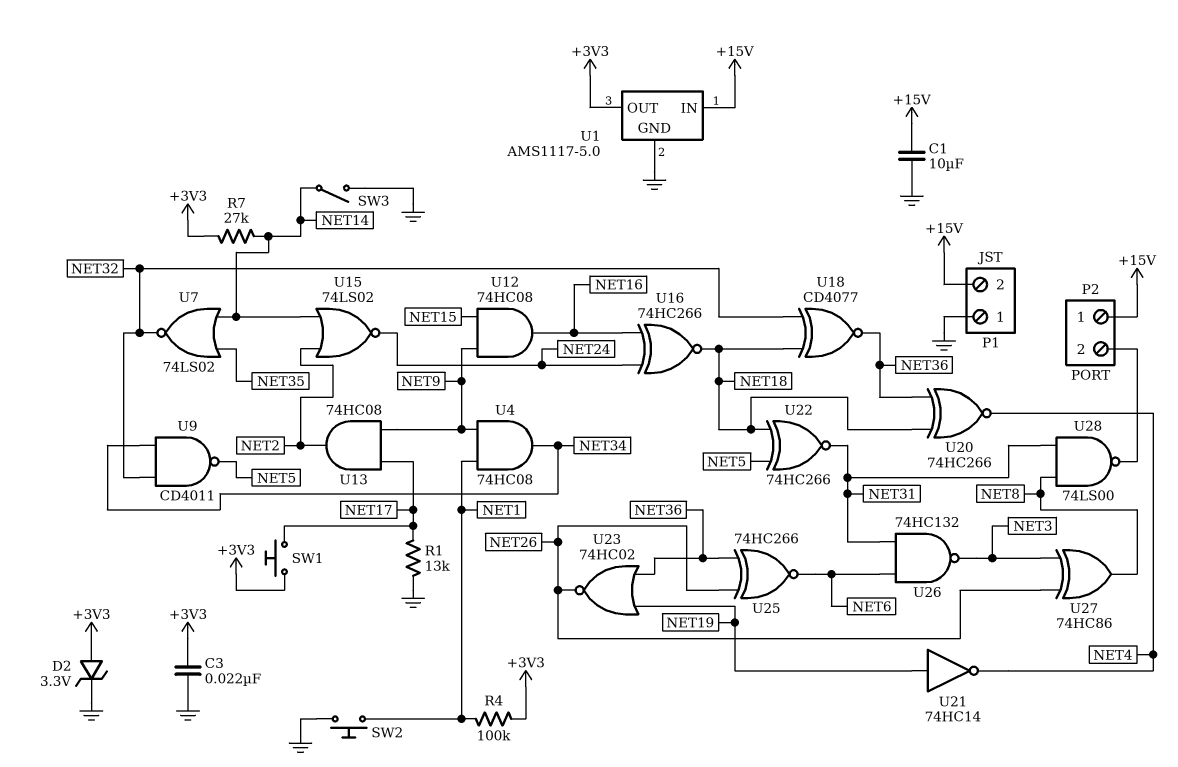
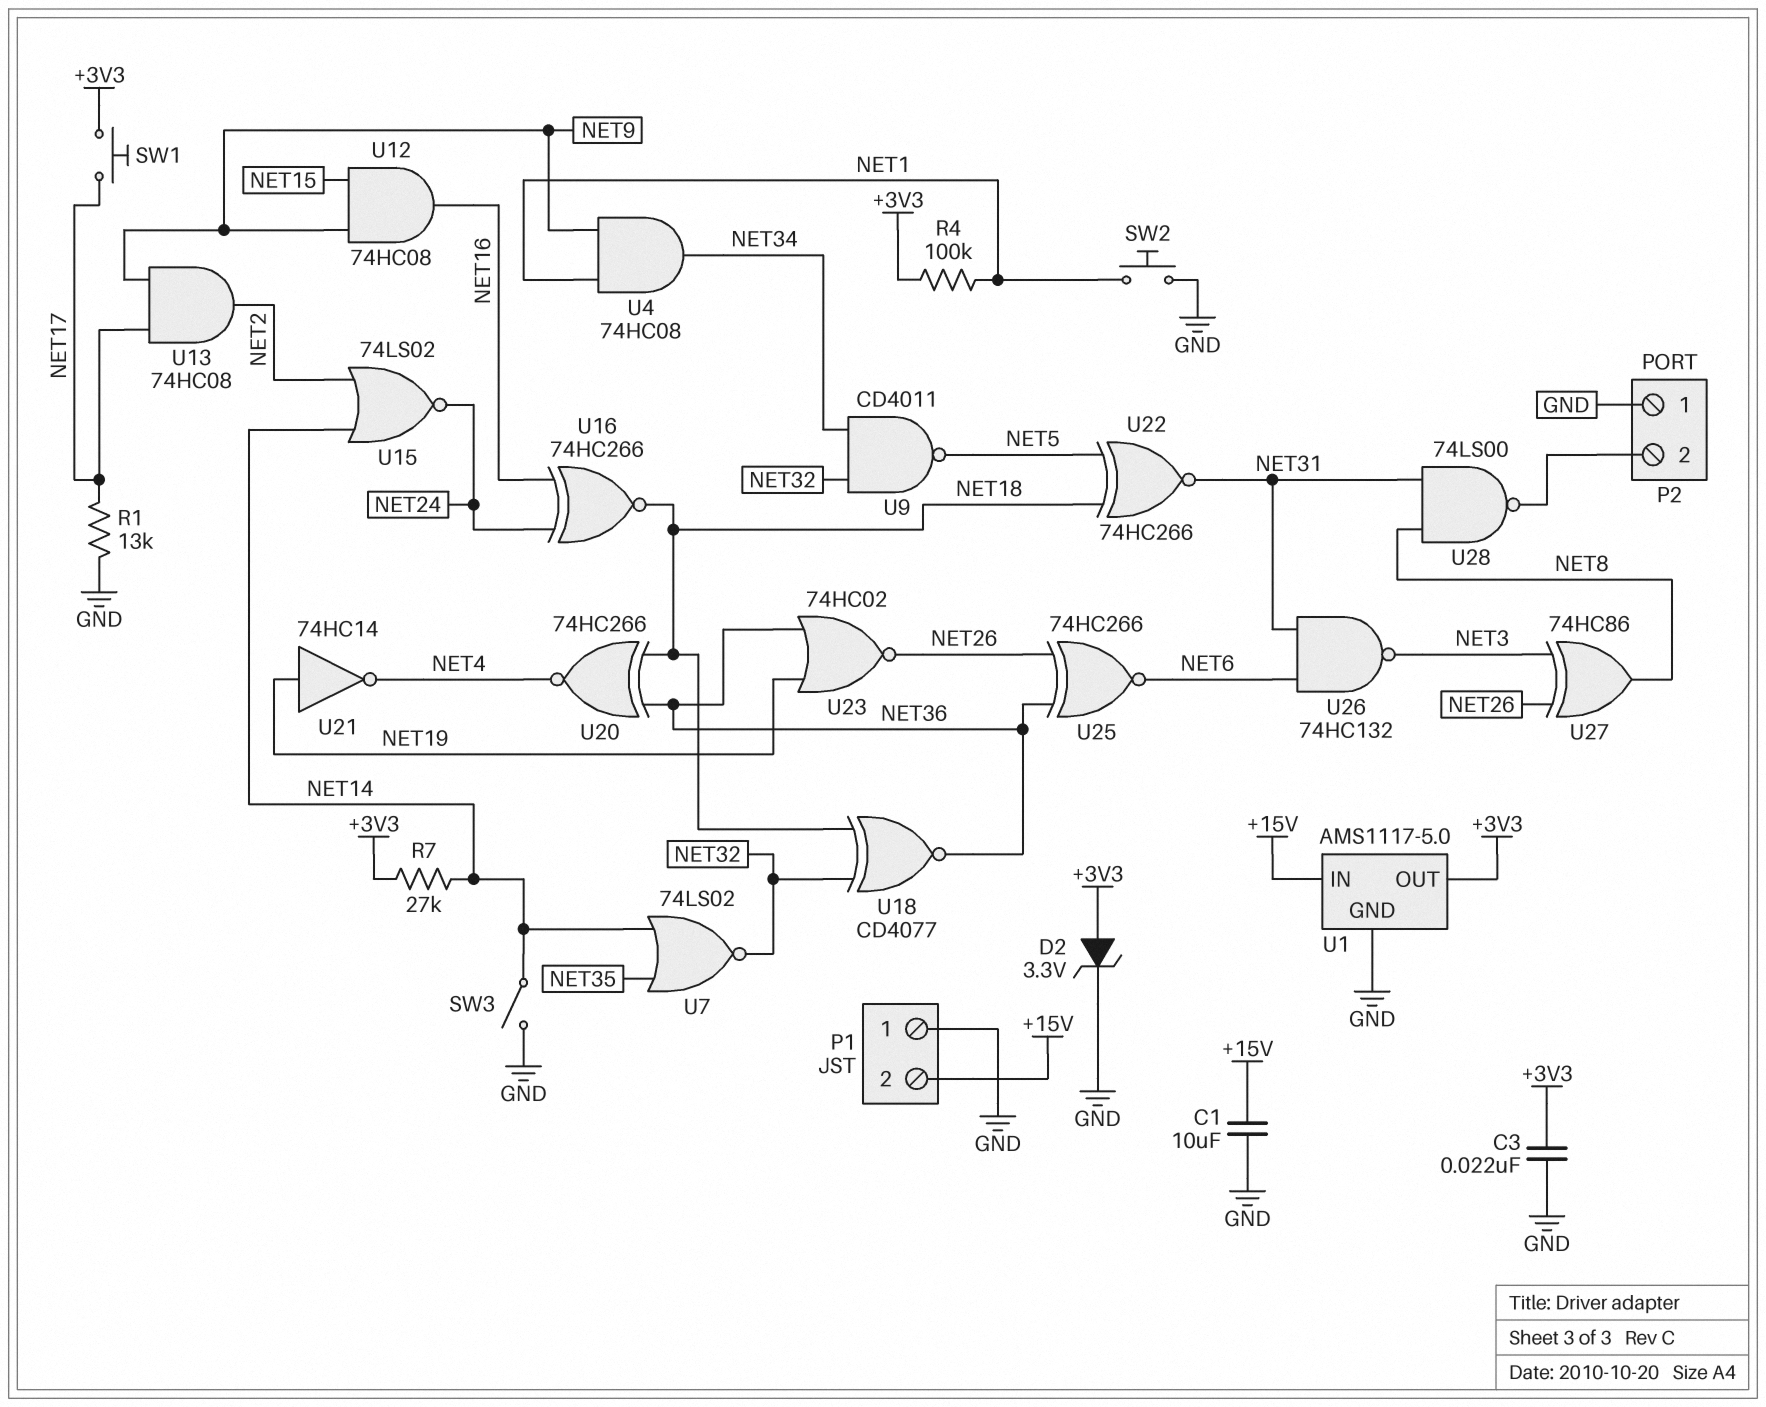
P2 pin 1: +15V -> GND

